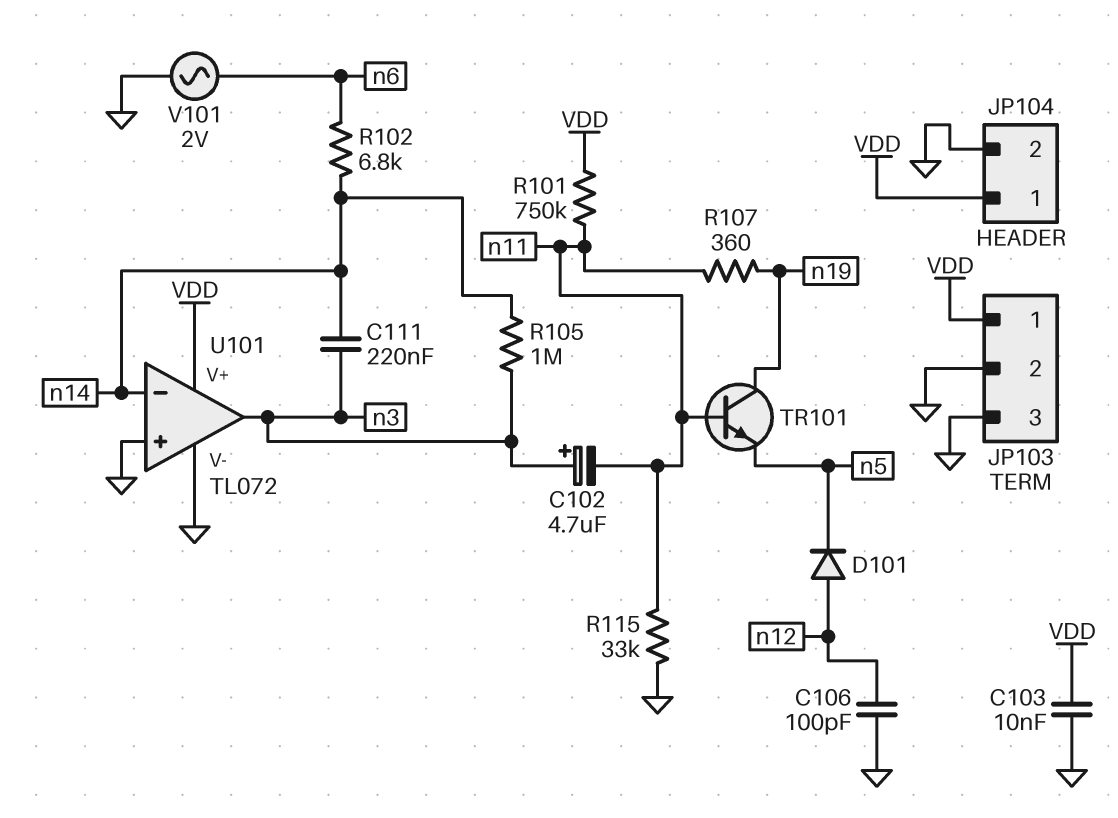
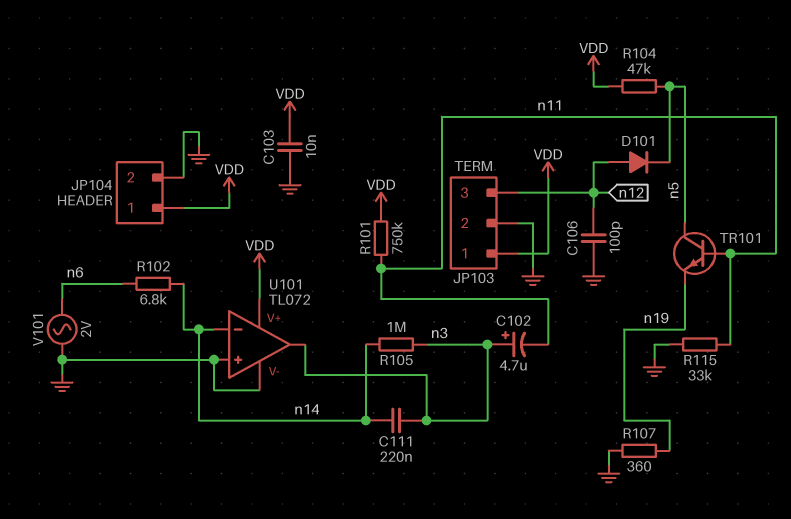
JP103 pin 3: GND -> n12
R104: none -> 47k (VDD, n5)
R107: 360 (n11, n19) -> 360 (GND, n19)
TR101: NPN (B n11, C n19, E n5) -> NPN (B n11, C n5, E n19)

